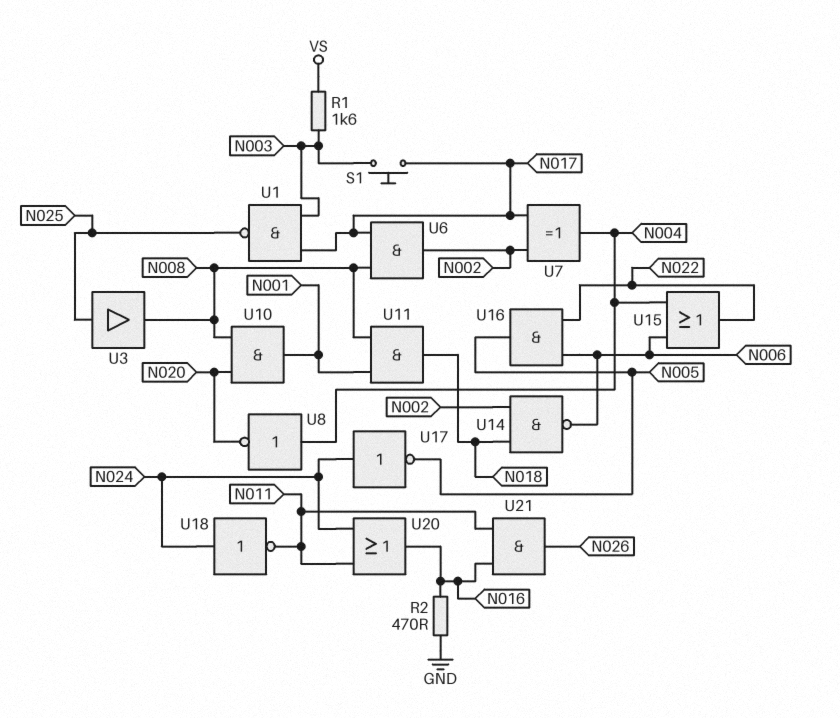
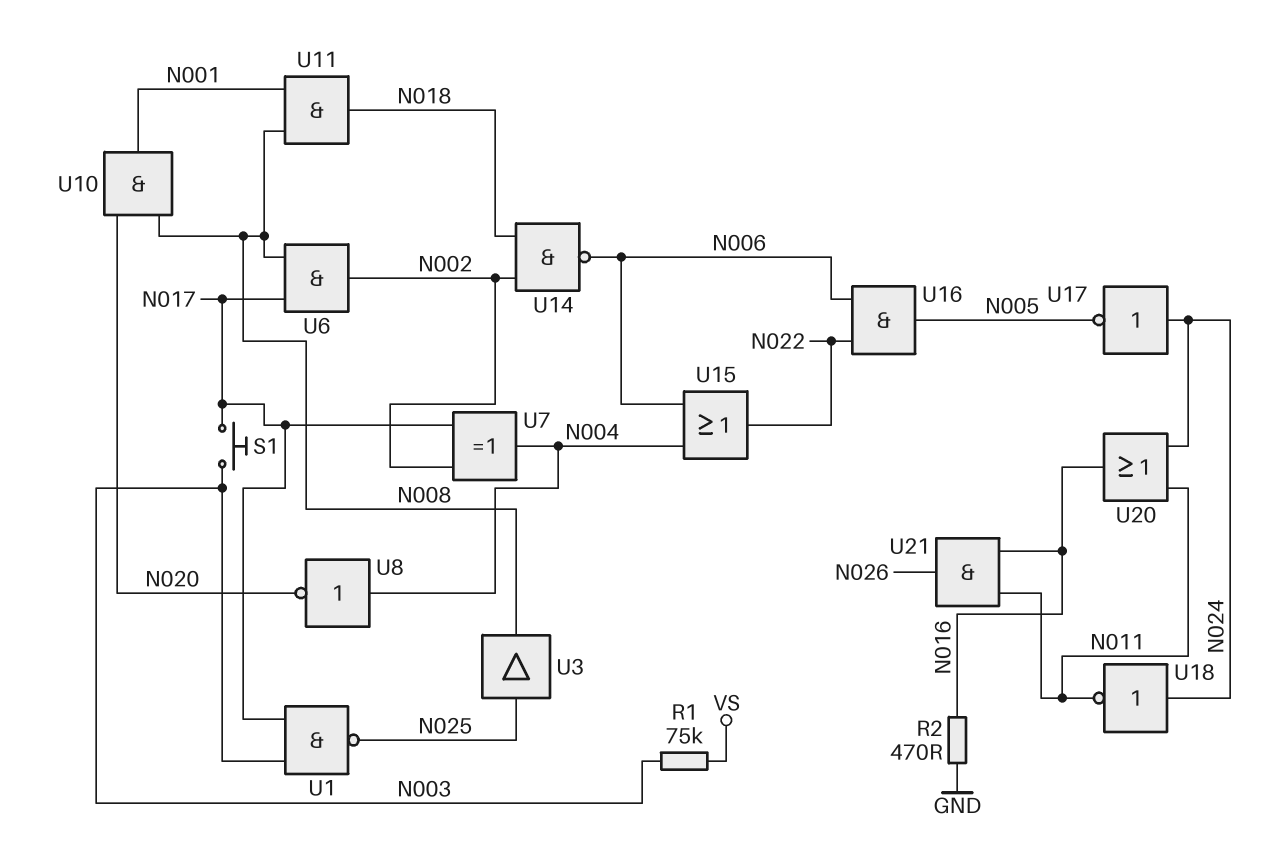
R1: 1.6k (N003, VS) -> 75k (N003, VS)

